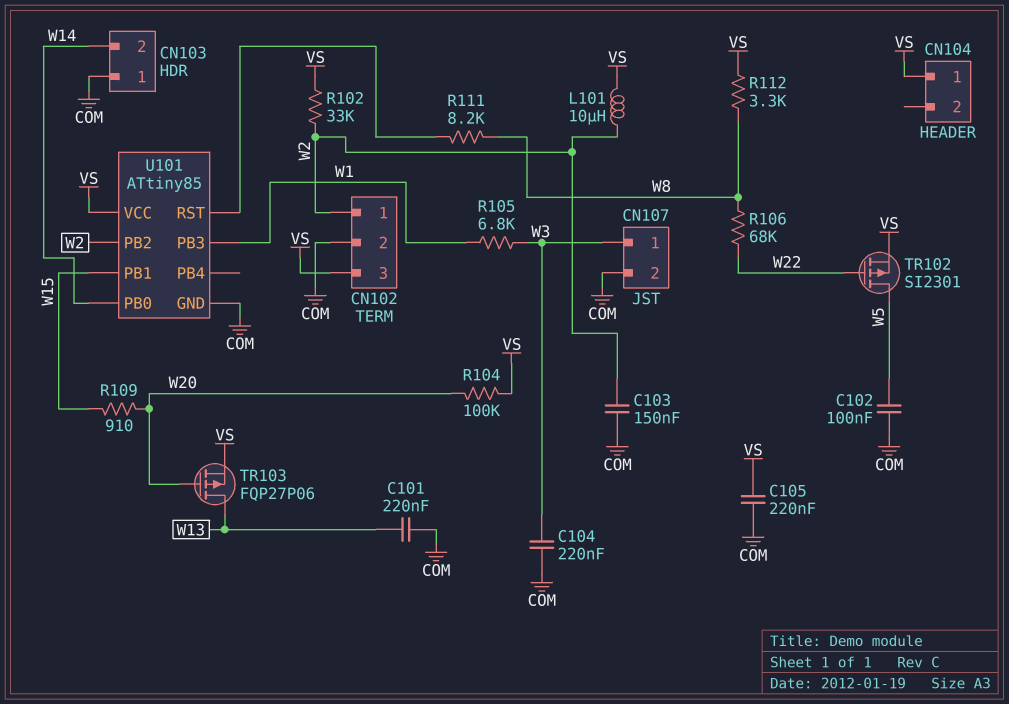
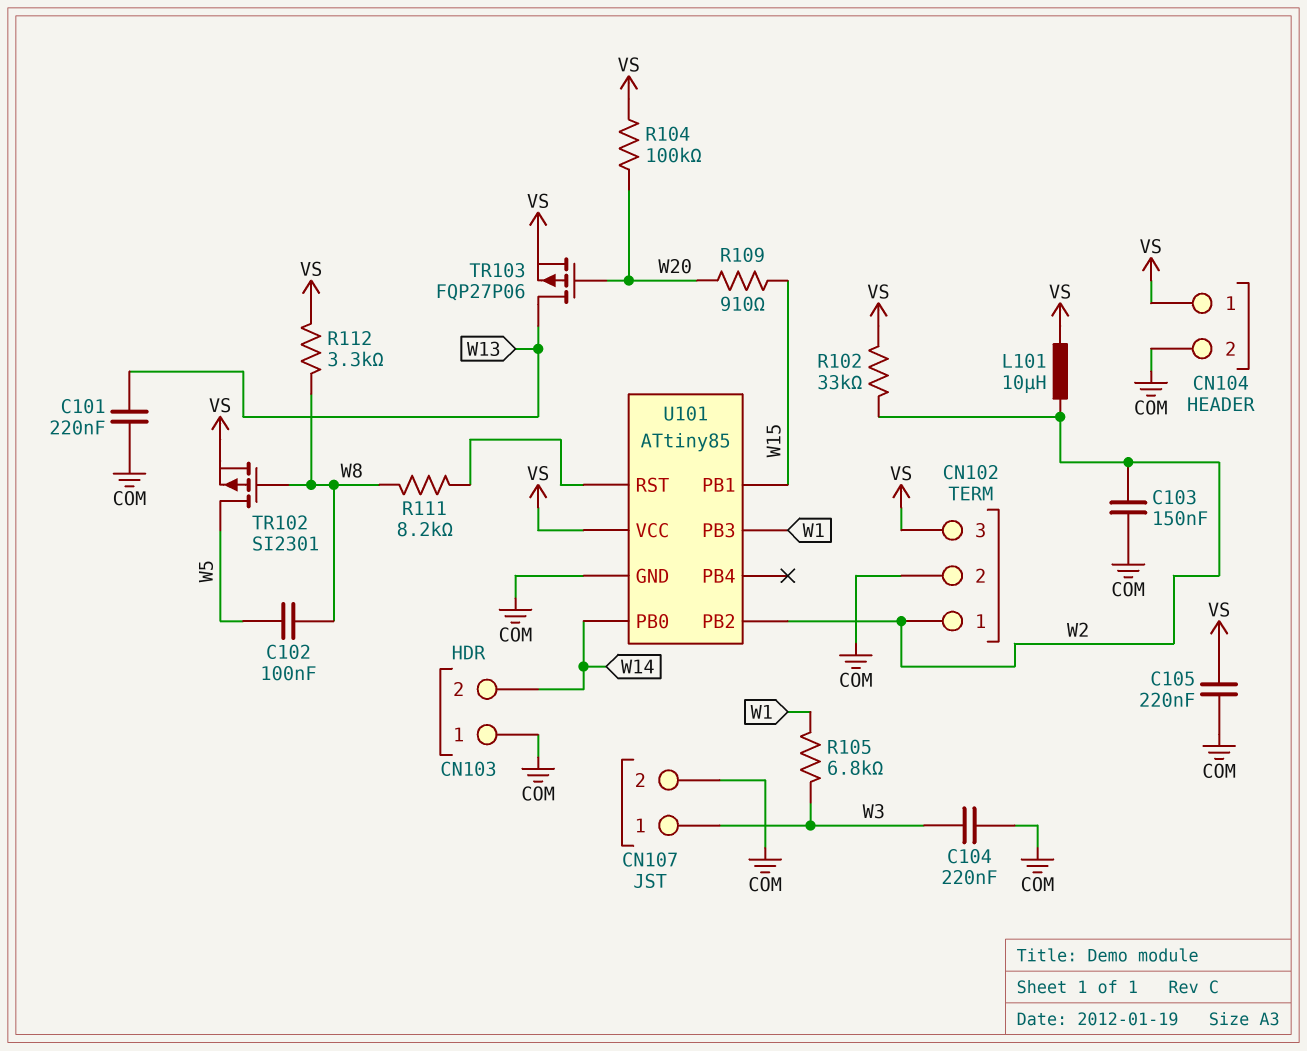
C102: 100nF (COM, W5) -> 100nF (W5, W8)
CN104 pin 2: none -> COM
R106: 68k (W8, W22) -> none
TR102: PMOS SI2301 (G W22, D W5, S VS) -> PMOS SI2301 (G W8, D W5, S VS)

